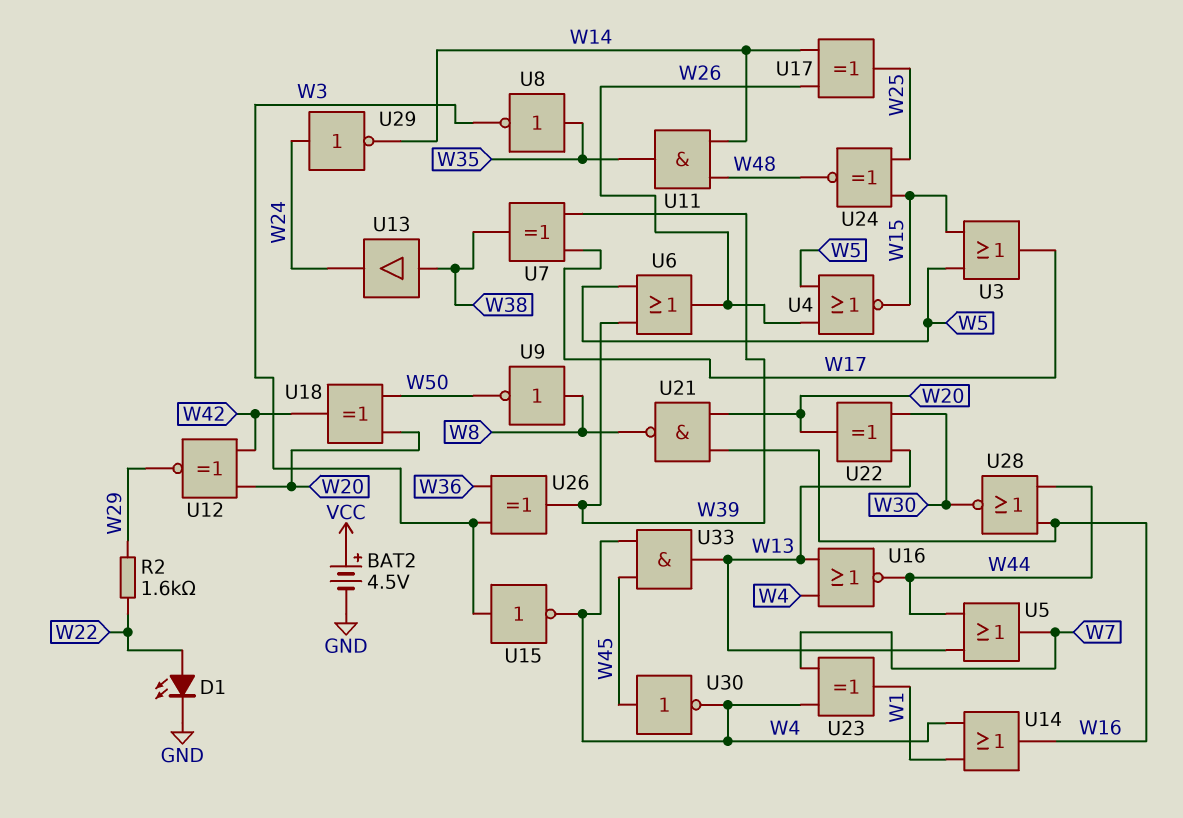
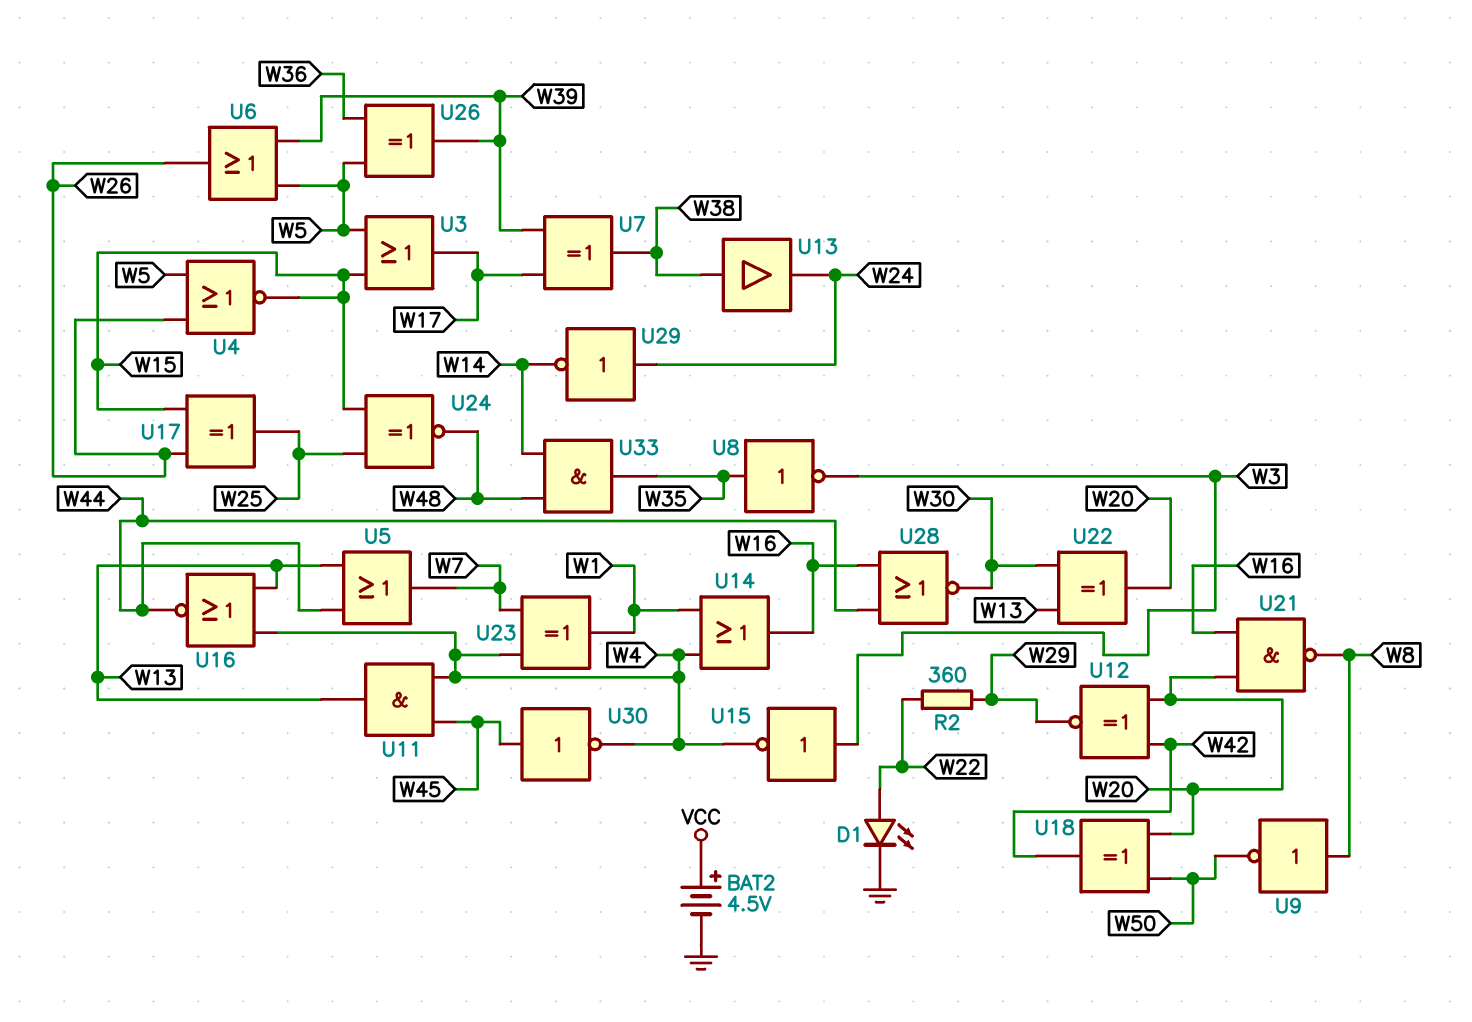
R2: 1.6k (W22, W29) -> 360 (W22, W29)
U11: AND (in W14, in W48, out W35) -> AND (in W4, in W45, out W13)
U17: XOR (in W14, in W26, out W25) -> XOR (in W15, in W26, out W25)
U26: XOR (in W3, in W36, out W39) -> XOR (in W5, in W36, out W39)
U33: AND (in W4, in W45, out W13) -> AND (in W14, in W48, out W35)

